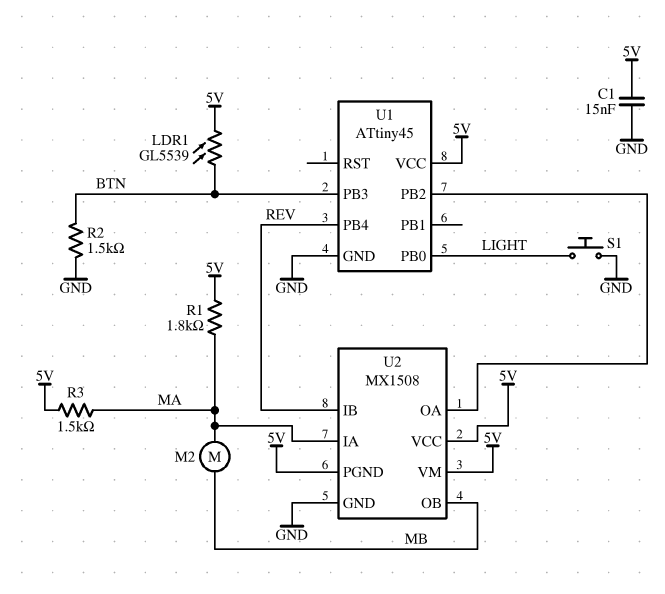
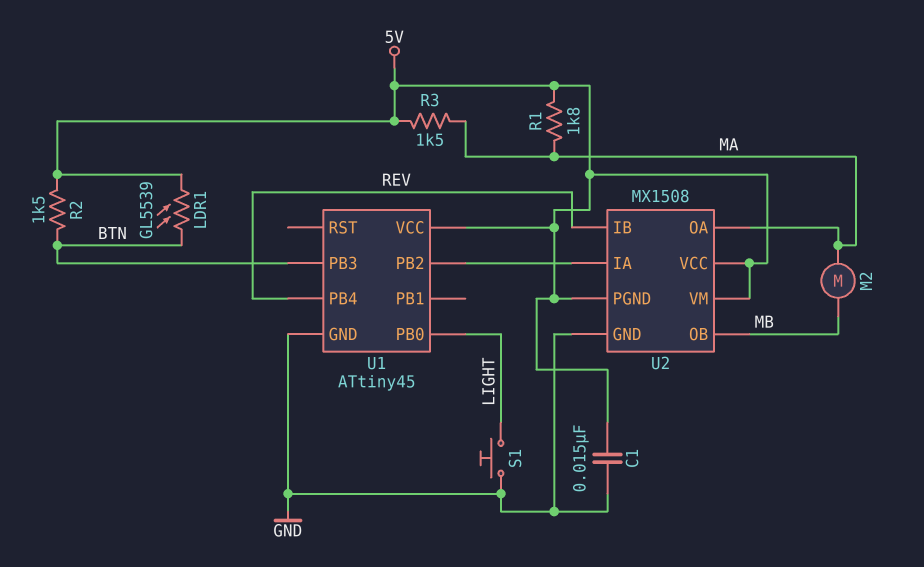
R2: 1.5k (BTN, GND) -> 1.5k (5V, BTN)
U2 pin IA: MA -> U1/PB2
U2 pin OA: U1/PB2 -> MA

